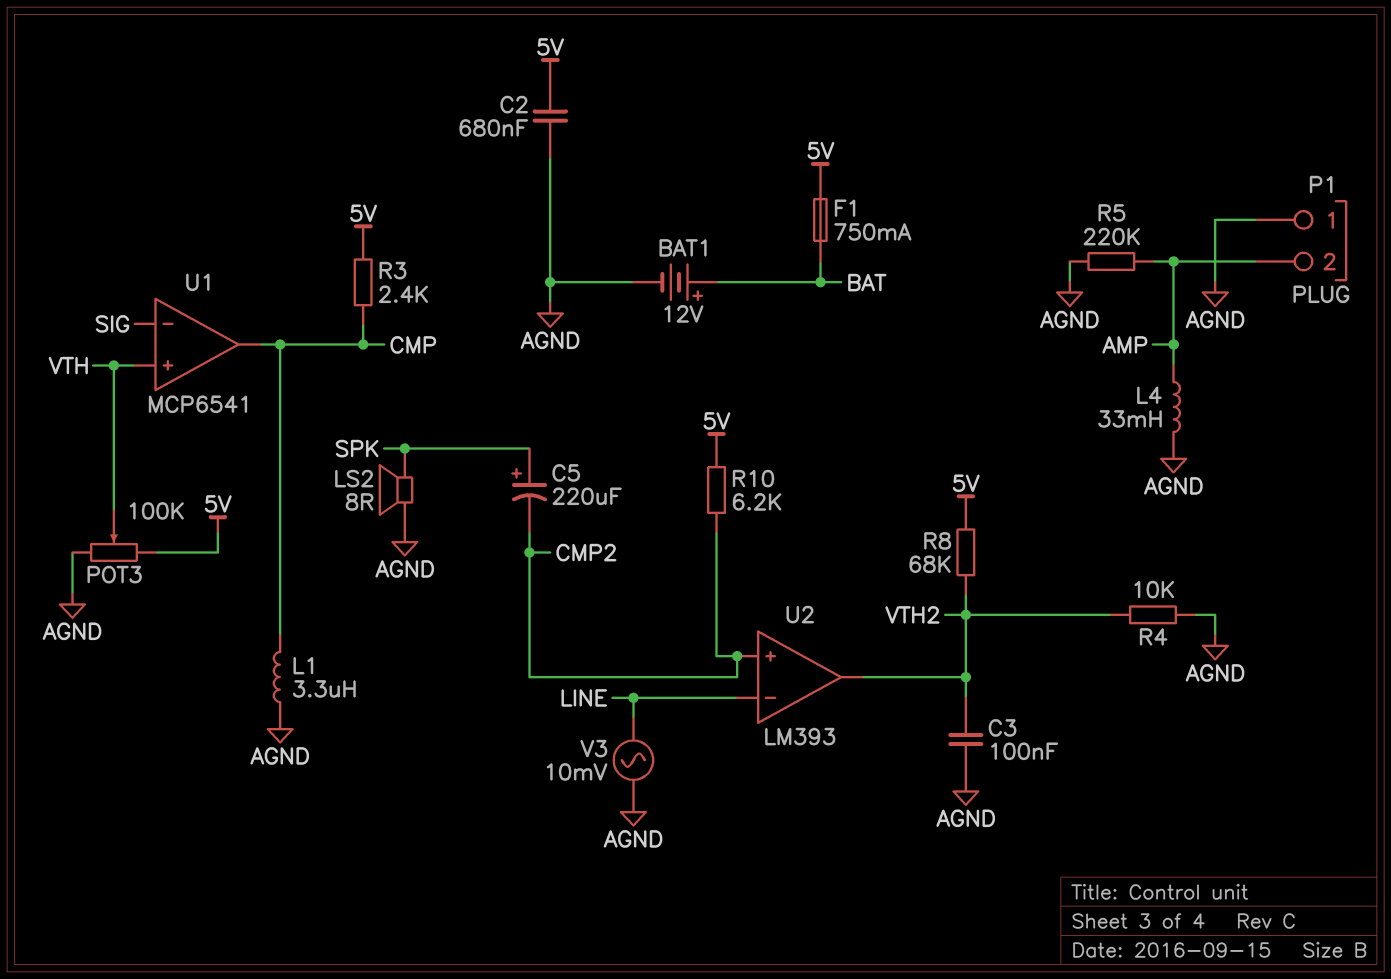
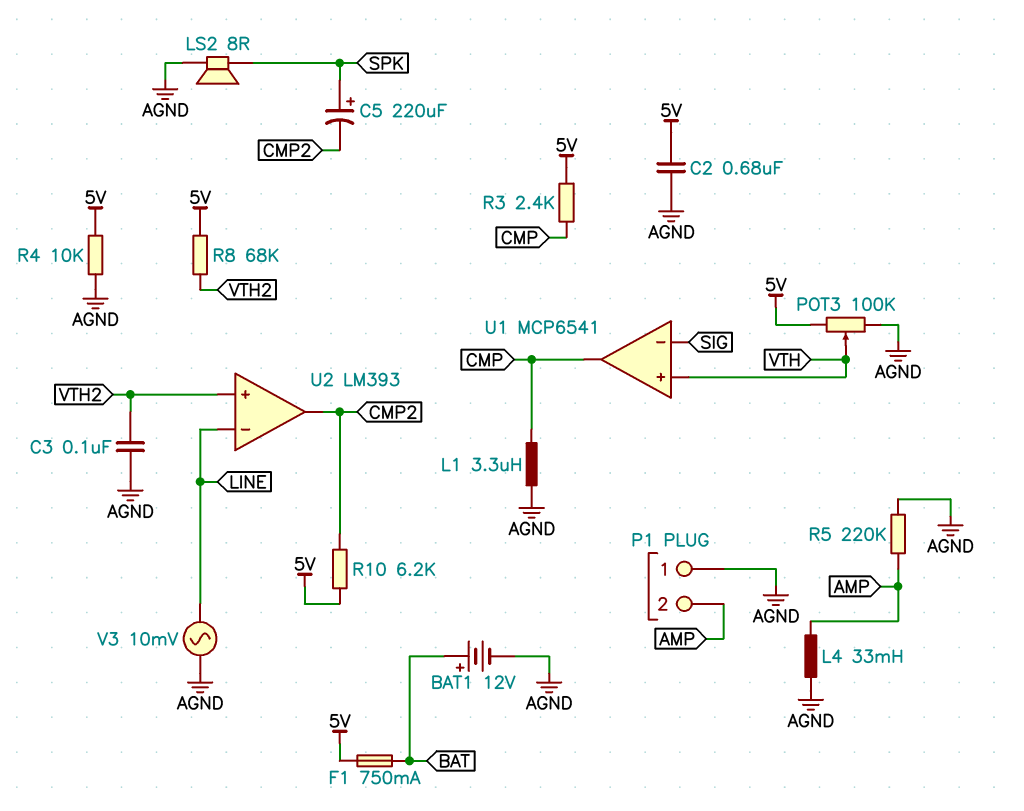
R4: 10k (AGND, VTH2) -> 10k (5V, AGND)
U2 pin in+: CMP2 -> VTH2
U2 pin out: VTH2 -> CMP2

